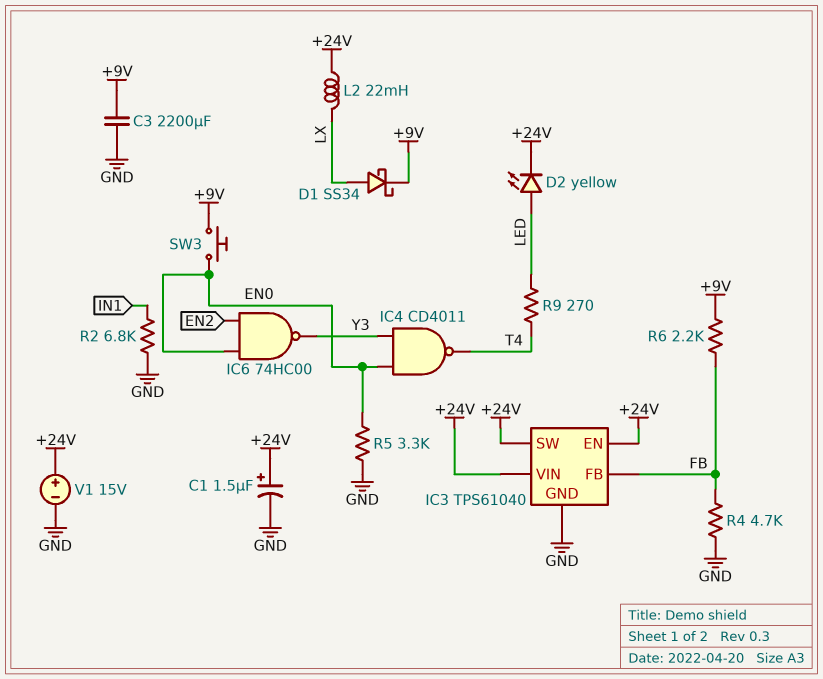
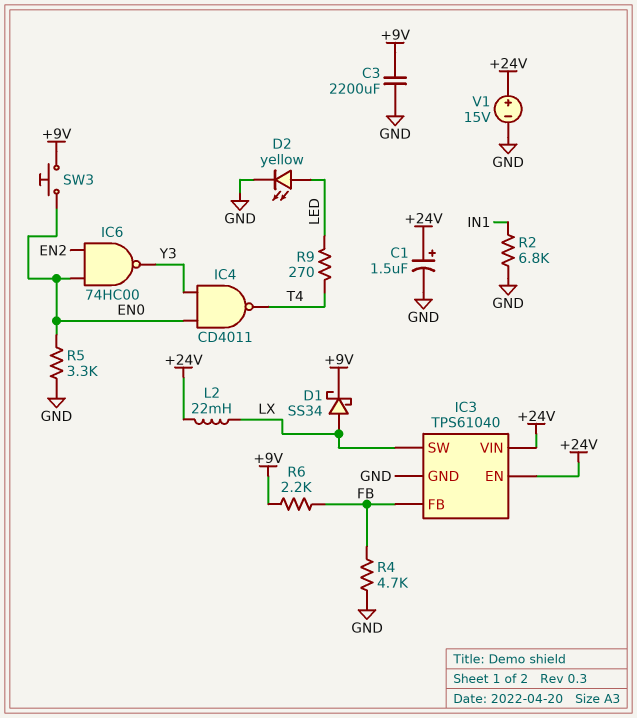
D2: LED yellow (A LED, K +24V) -> LED yellow (A LED, K GND)
IC3 pin SW: +24V -> LX

